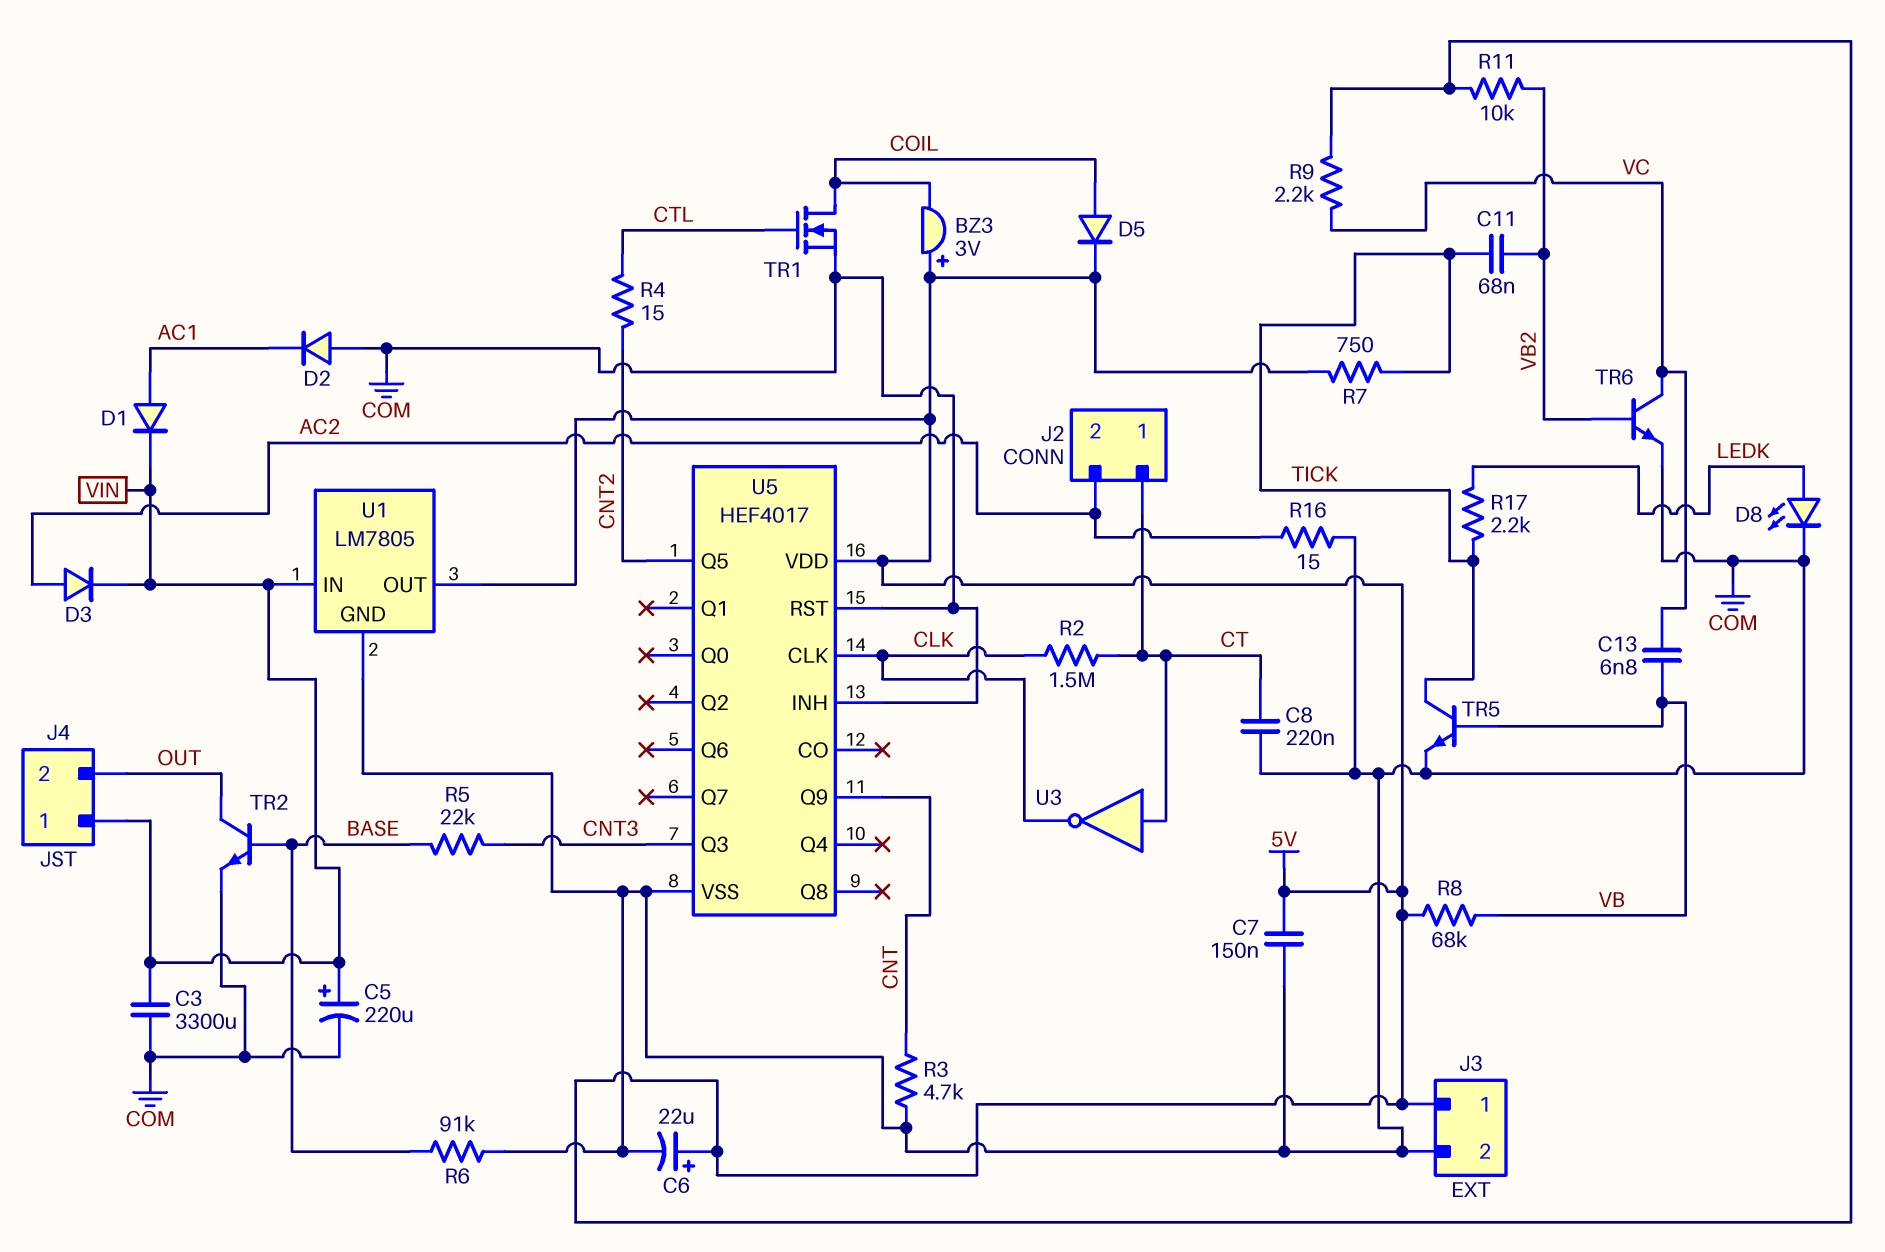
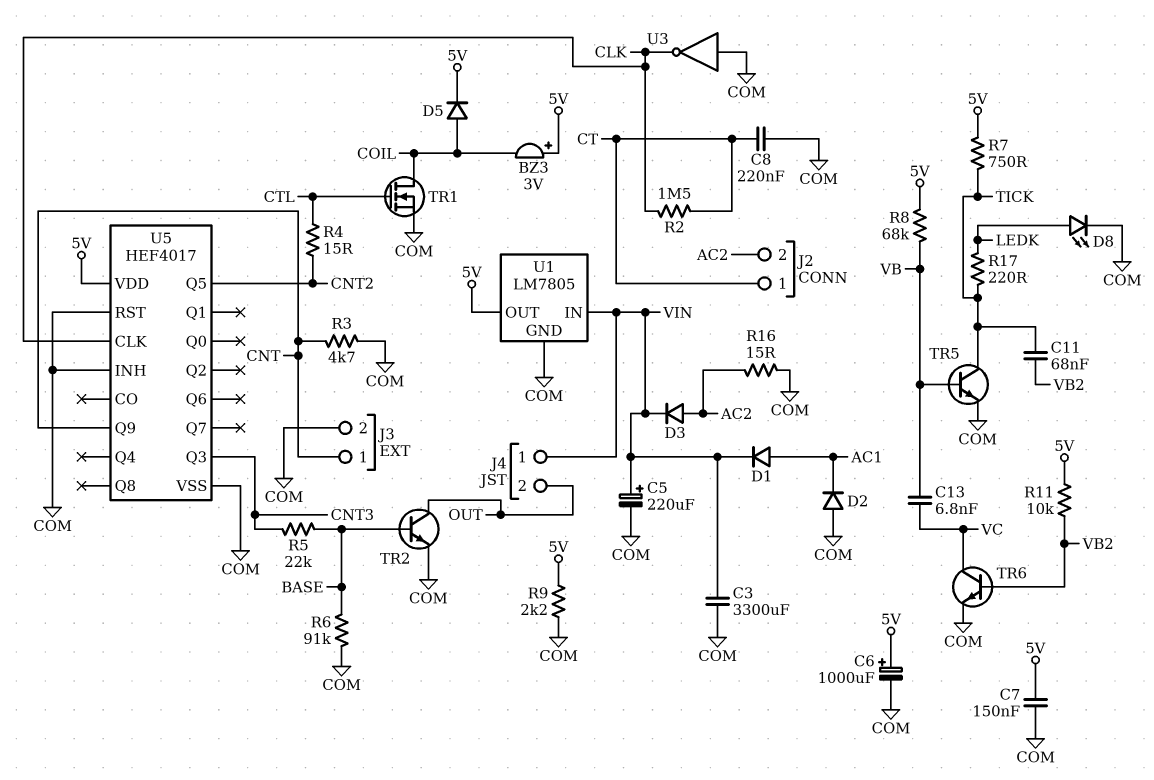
C6: 22uF (plus 5V, minus COM) -> 1000uF (plus 5V, minus COM)
J3 pin 1: 5V -> CNT
R9: 2.2k (5V, VC) -> 2.2k (5V, COM)
R17: 2.2k (LEDK, TICK) -> 220 (LEDK, TICK)
U3: NOT (in CT, out CLK) -> NOT (in COM, out CLK)

